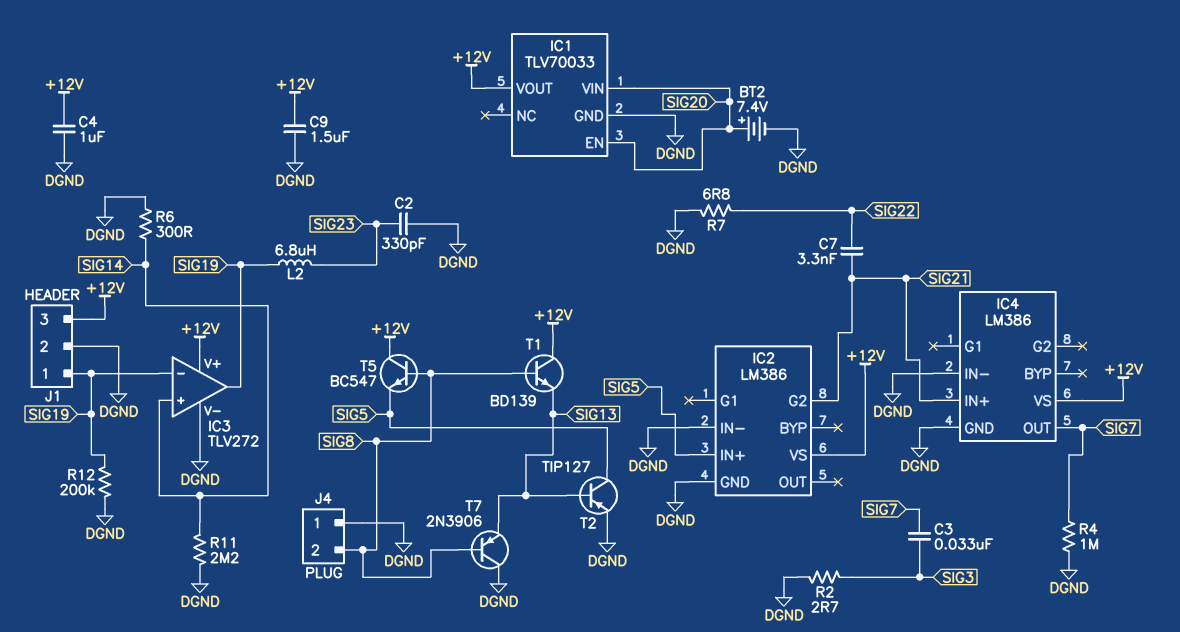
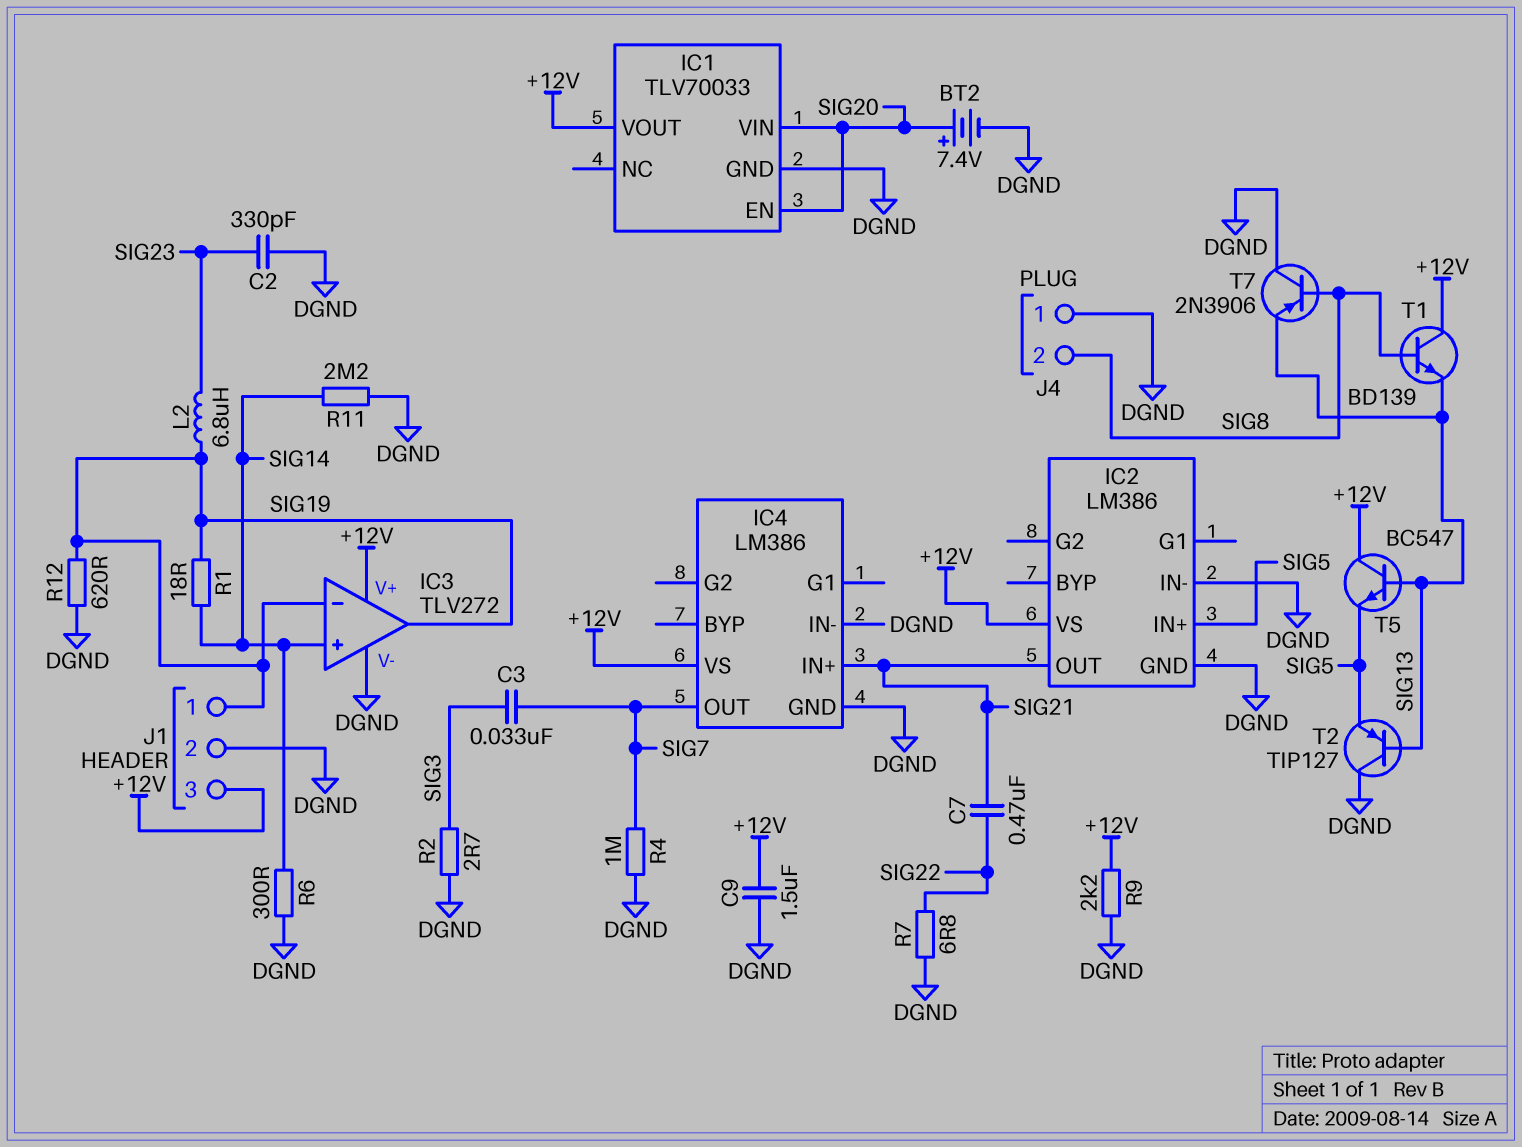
C4: 1uF (+12V, DGND) -> none
C7: 3.3nF (SIG21, SIG22) -> 470nF (SIG21, SIG22)
IC2 pin G2: SIG21 -> none
IC2 pin OUT: none -> SIG21
R1: none -> 18 (SIG14, SIG19)
R9: none -> 2.2k (+12V, DGND)
R12: 200k (DGND, SIG19) -> 620 (DGND, SIG19)
T2: PNP TIP127 (B SIG13, C SIG5, E DGND) -> PNP TIP127 (B SIG13, C DGND, E SIG5)
T5: NPN BC547 (B SIG8, C +12V, E SIG5) -> NPN BC547 (B SIG13, C +12V, E SIG5)

